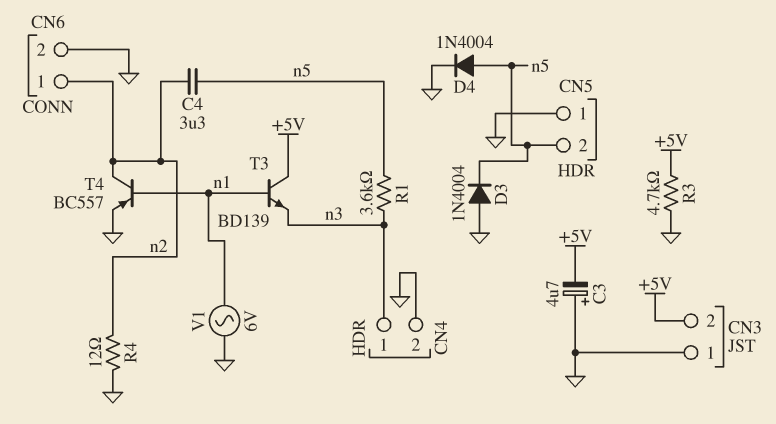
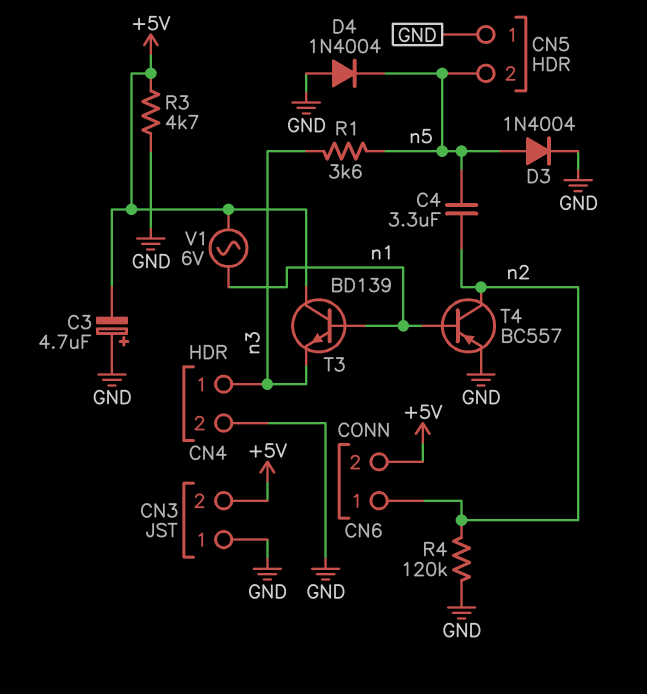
CN6 pin 2: GND -> +5V
D3: diode 1N4004 (A GND, K n5) -> diode 1N4004 (A n5, K GND)
D4: diode 1N4004 (A n5, K GND) -> diode 1N4004 (A GND, K n5)
R4: 12 (GND, n2) -> 120k (GND, n2)
V1: AC 6V (GND, n1) -> AC 6V (+5V, n1)

